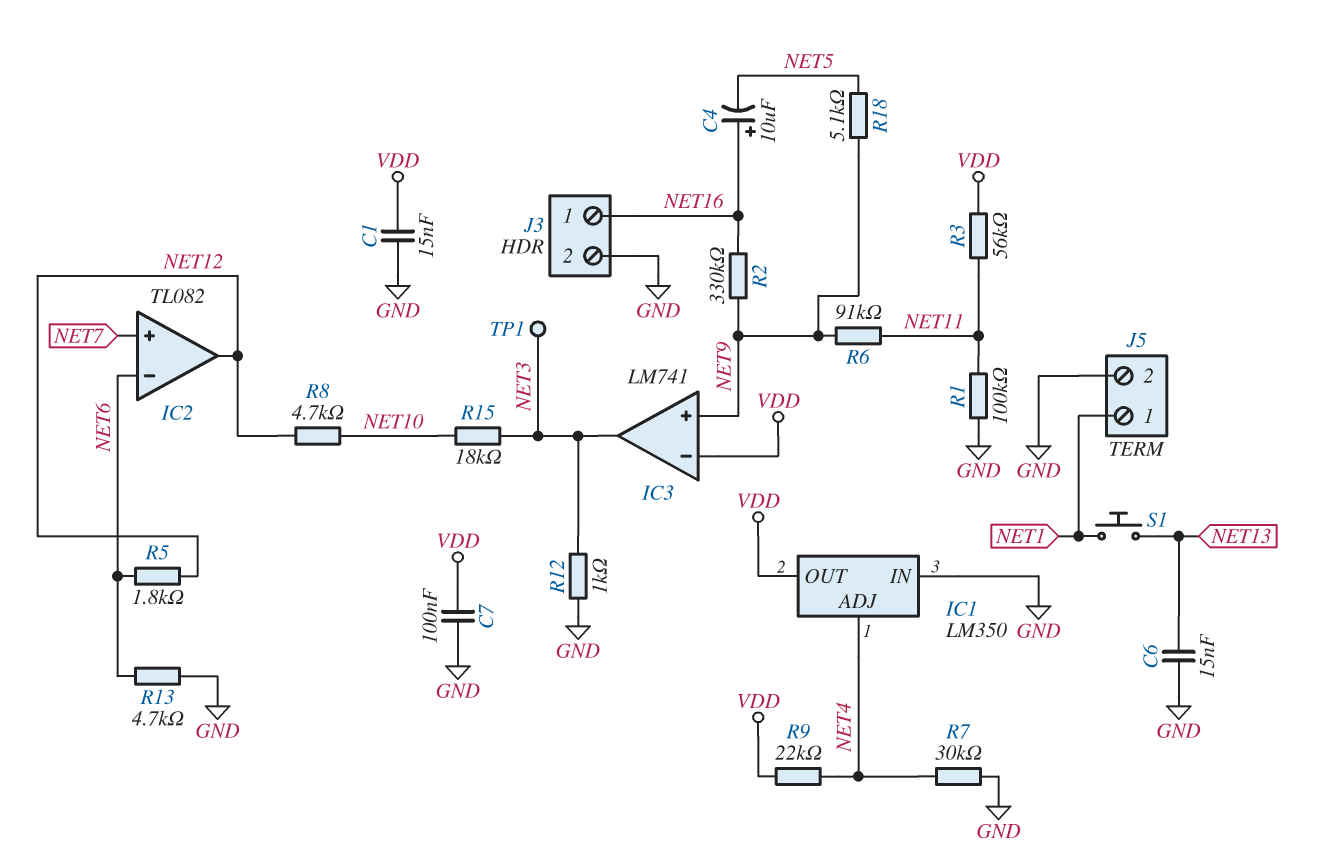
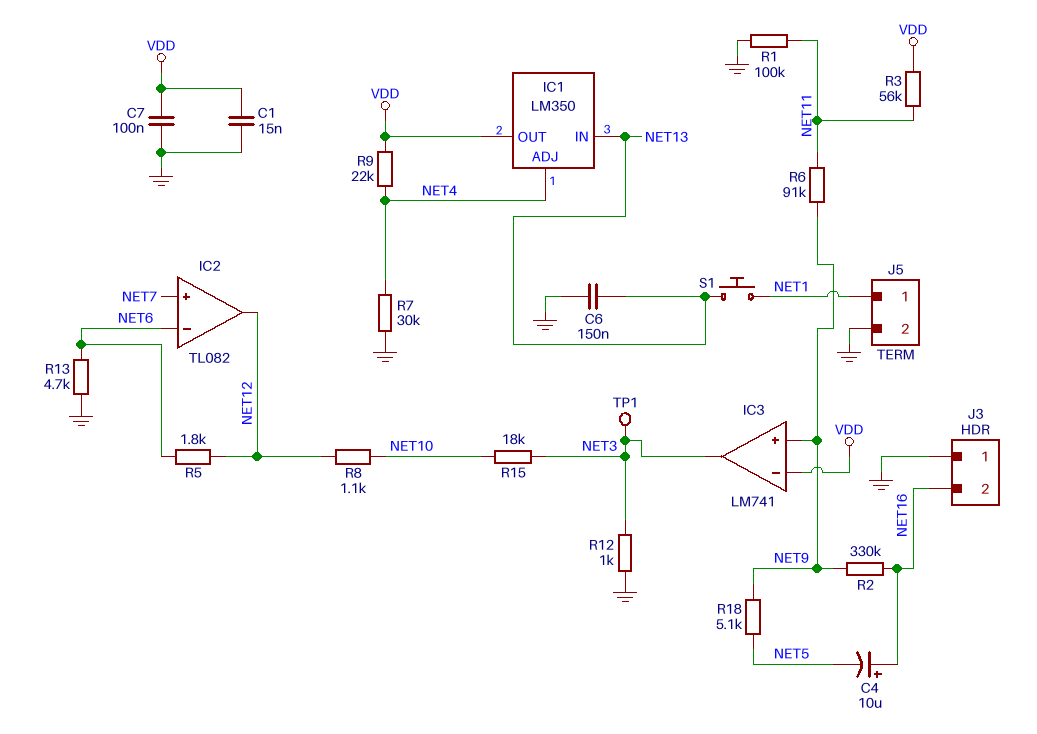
C6: 15nF (GND, NET13) -> 150nF (GND, NET13)
IC1 pin IN: GND -> NET13
J3 pin 1: NET16 -> GND
J3 pin 2: GND -> NET16
R8: 4.7k (NET10, NET12) -> 1.1k (NET10, NET12)

